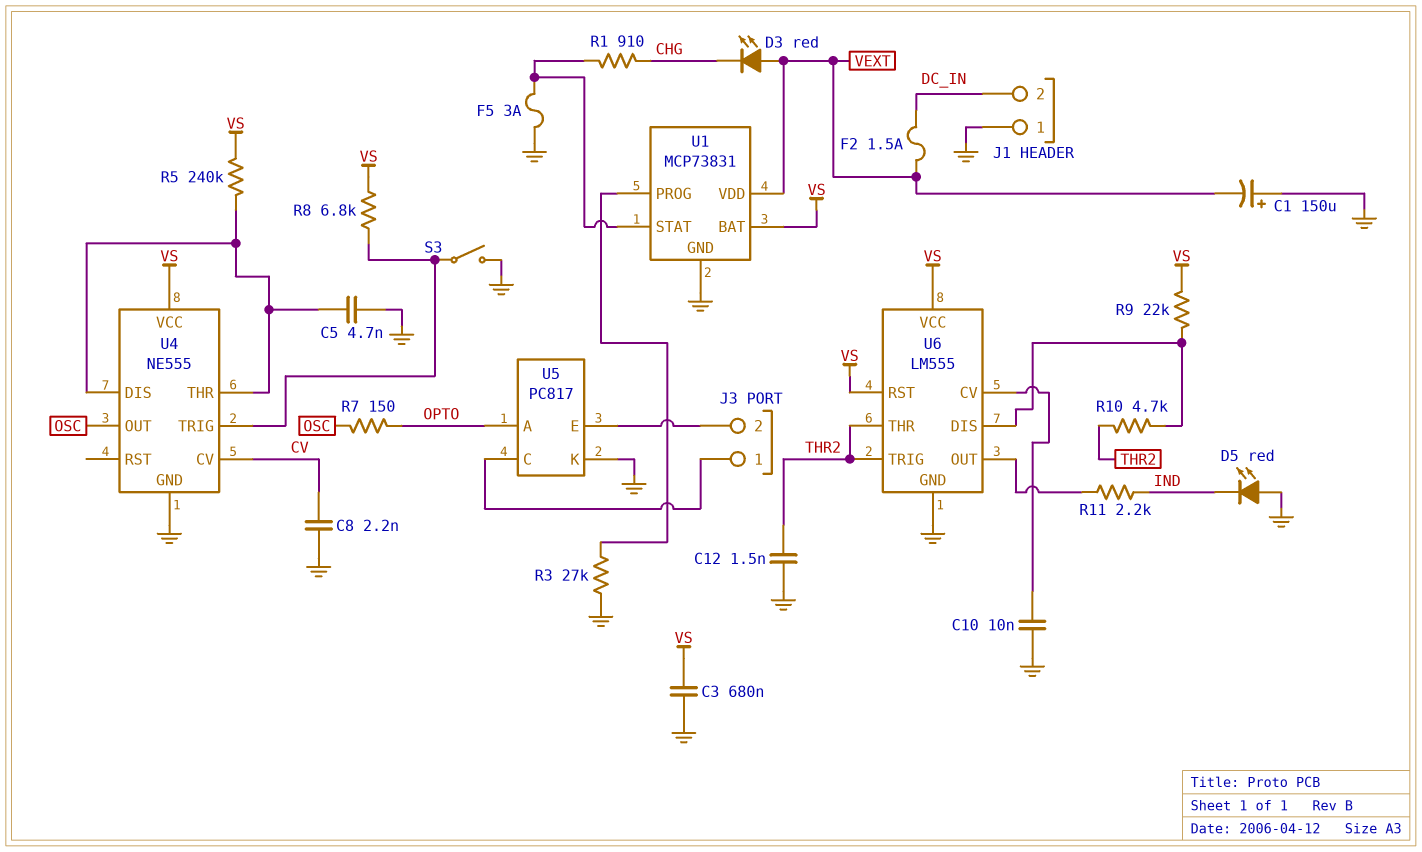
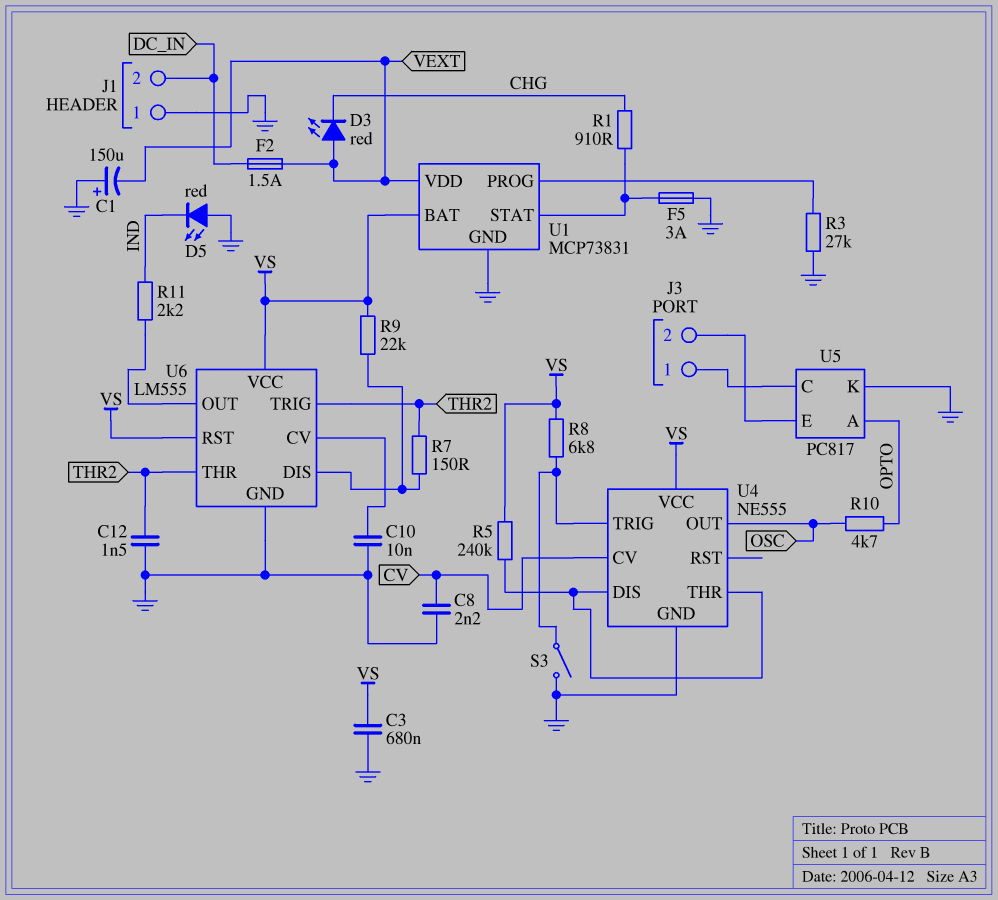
C5: 4.7nF (GND, U4/DIS) -> none
R7: 150 (OPTO, OSC) -> 150 (THR2, U6/DIS)
R10: 4.7k (THR2, U6/DIS) -> 4.7k (OPTO, OSC)

